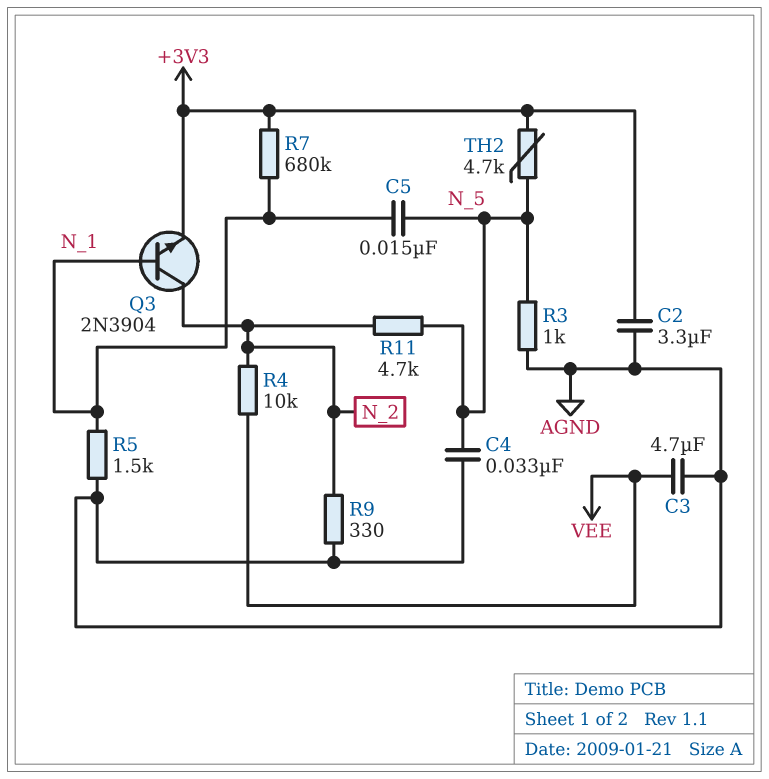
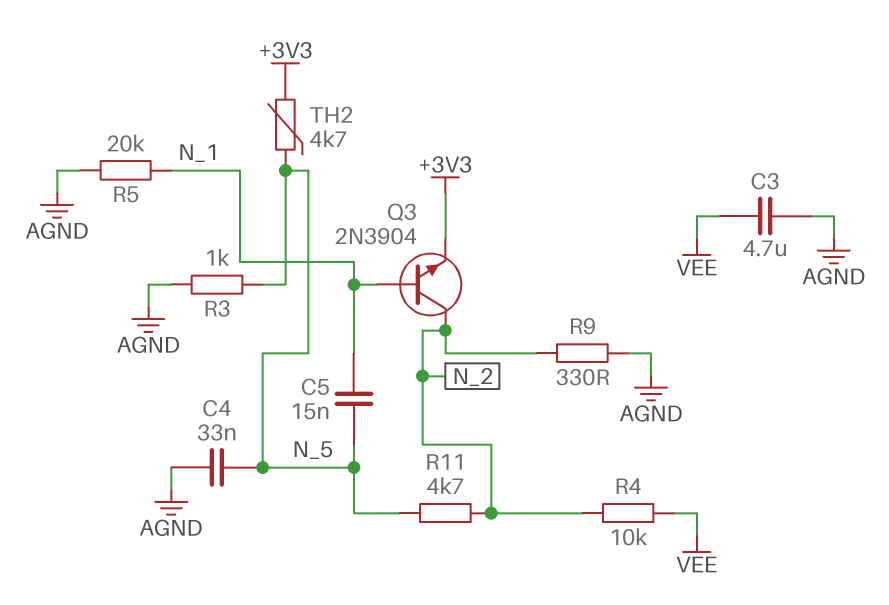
C2: 3.3uF (+3V3, AGND) -> none
R5: 1.5k (AGND, N_1) -> 20k (AGND, N_1)
R7: 680k (+3V3, N_1) -> none

